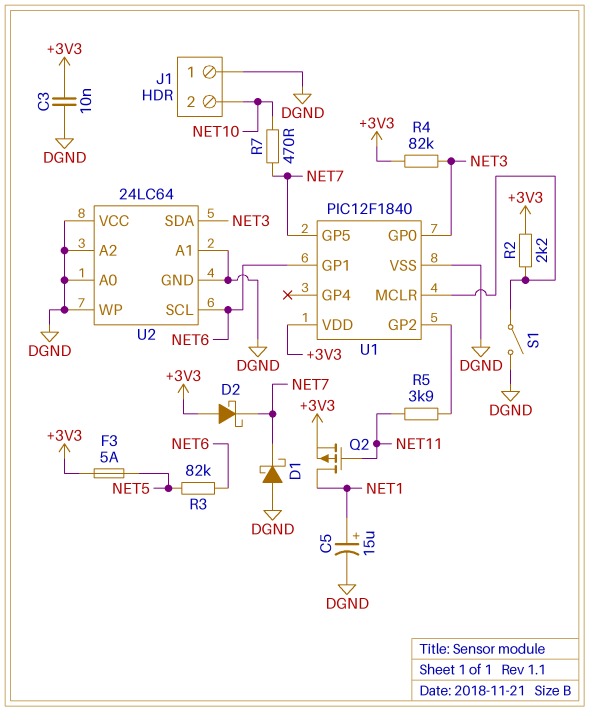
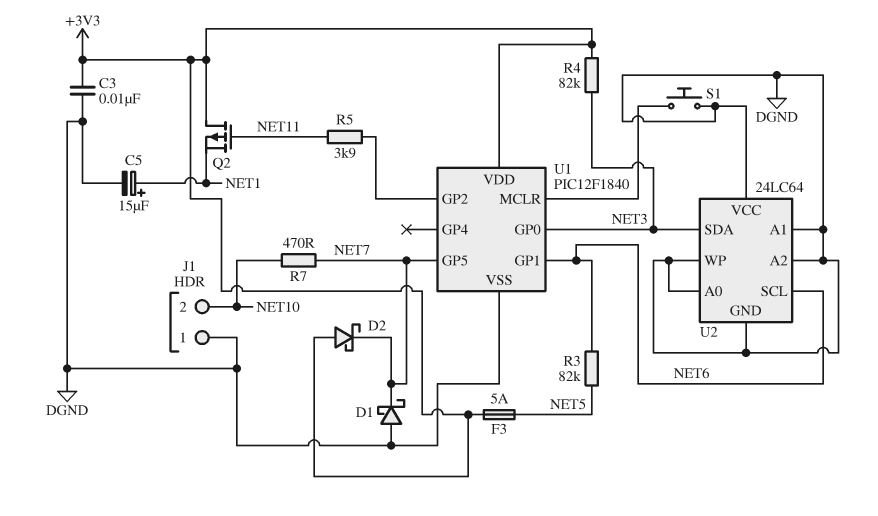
Q2: PMOS (G NET11, D NET1, S +3V3) -> PMOS (G NET11, D +3V3, S NET1)
R2: 2.2k (+3V3, U1/MCLR) -> none
S1: switch (DGND, U1/MCLR) -> button (DGND, U1/MCLR)

